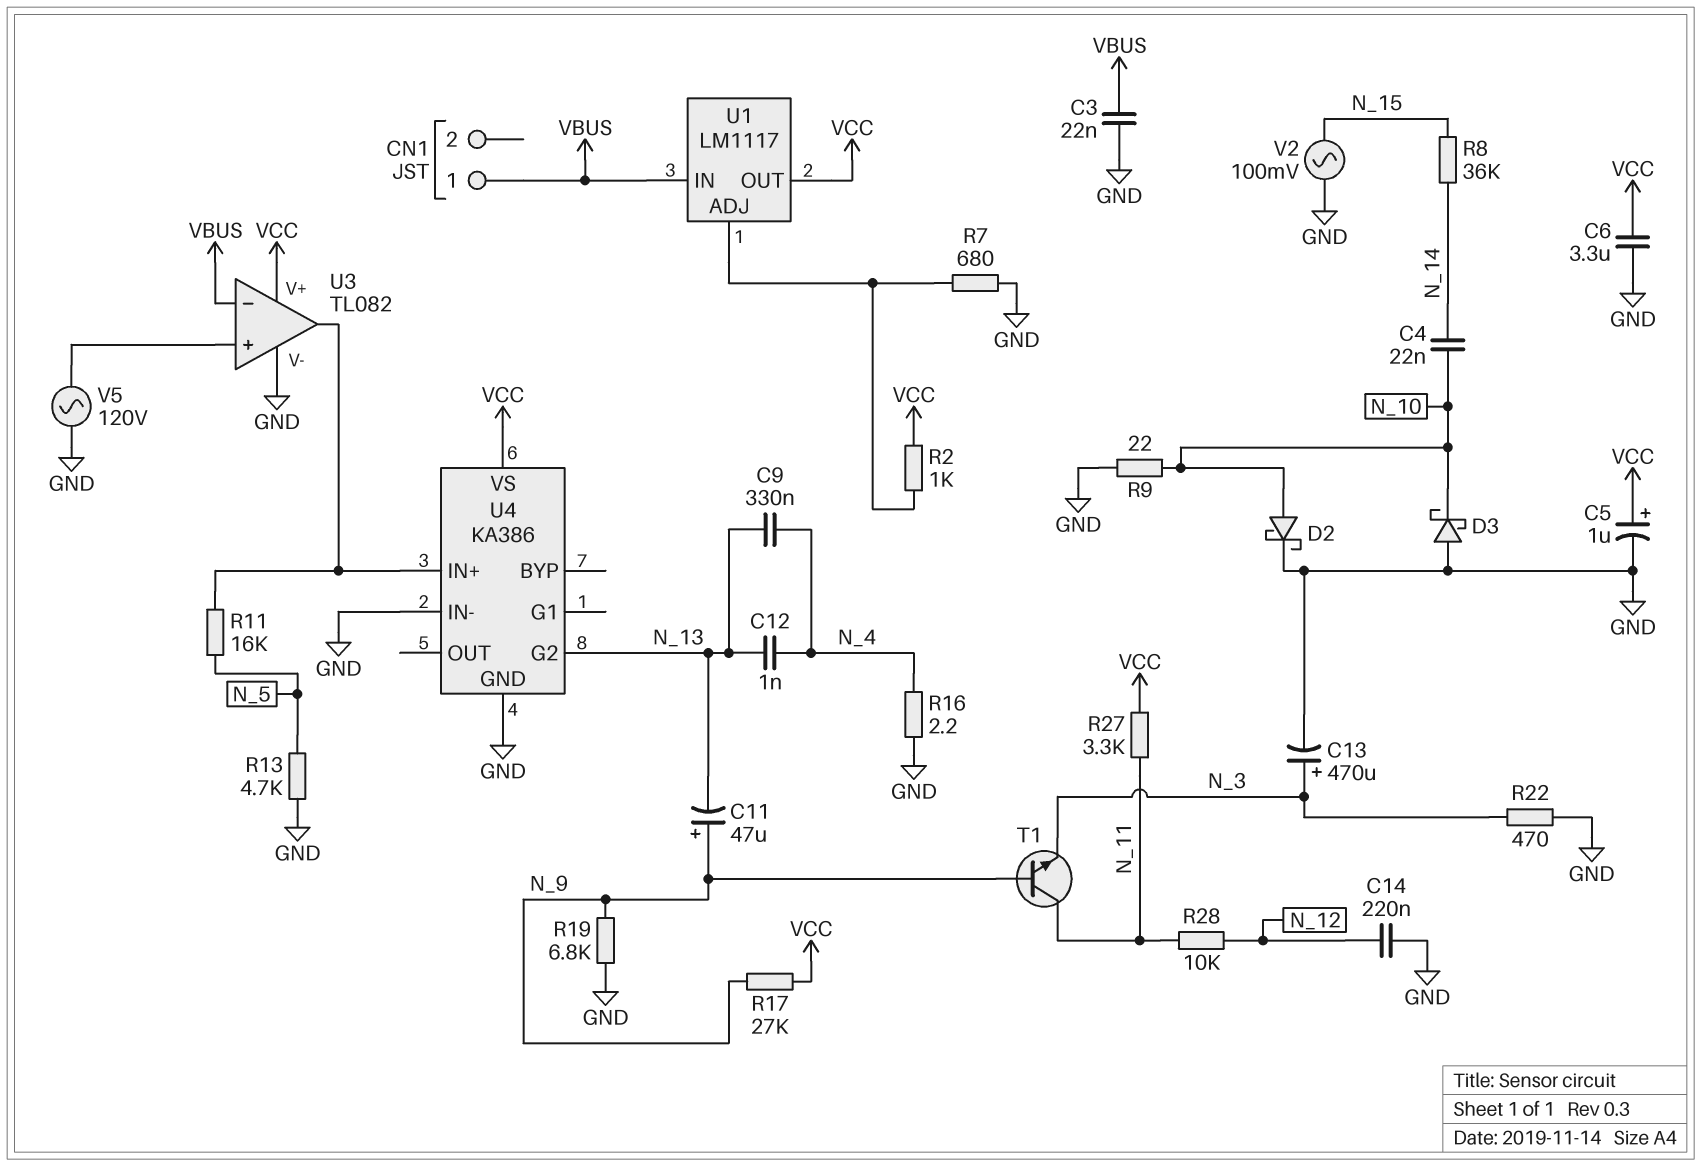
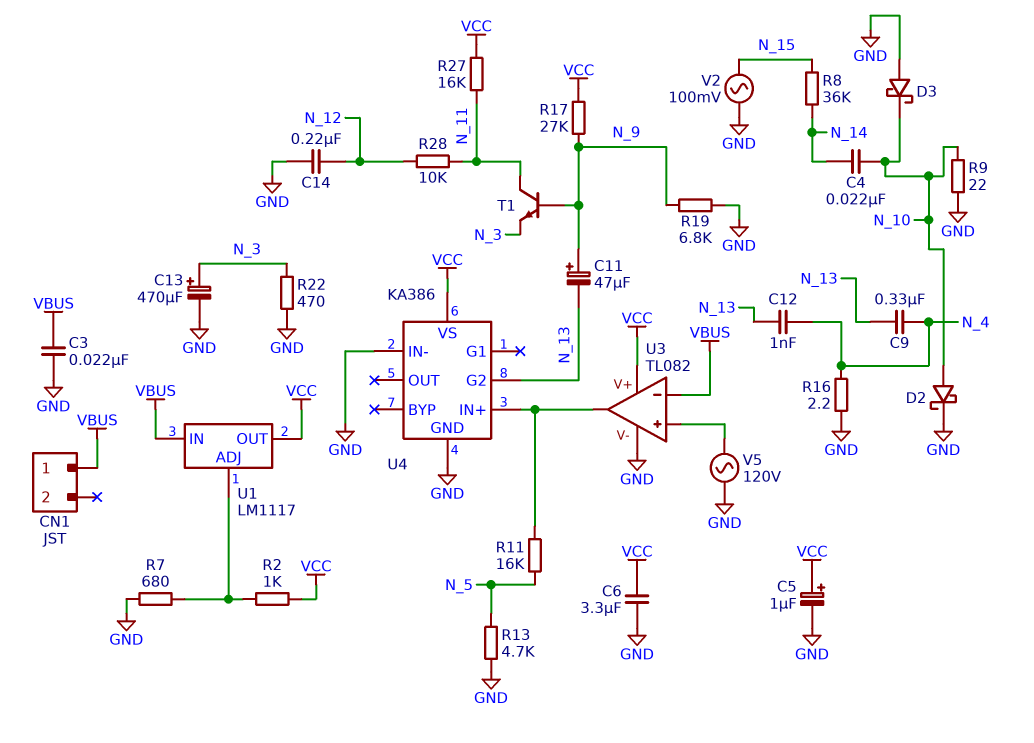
R27: 3.3k (N_11, VCC) -> 16k (N_11, VCC)

